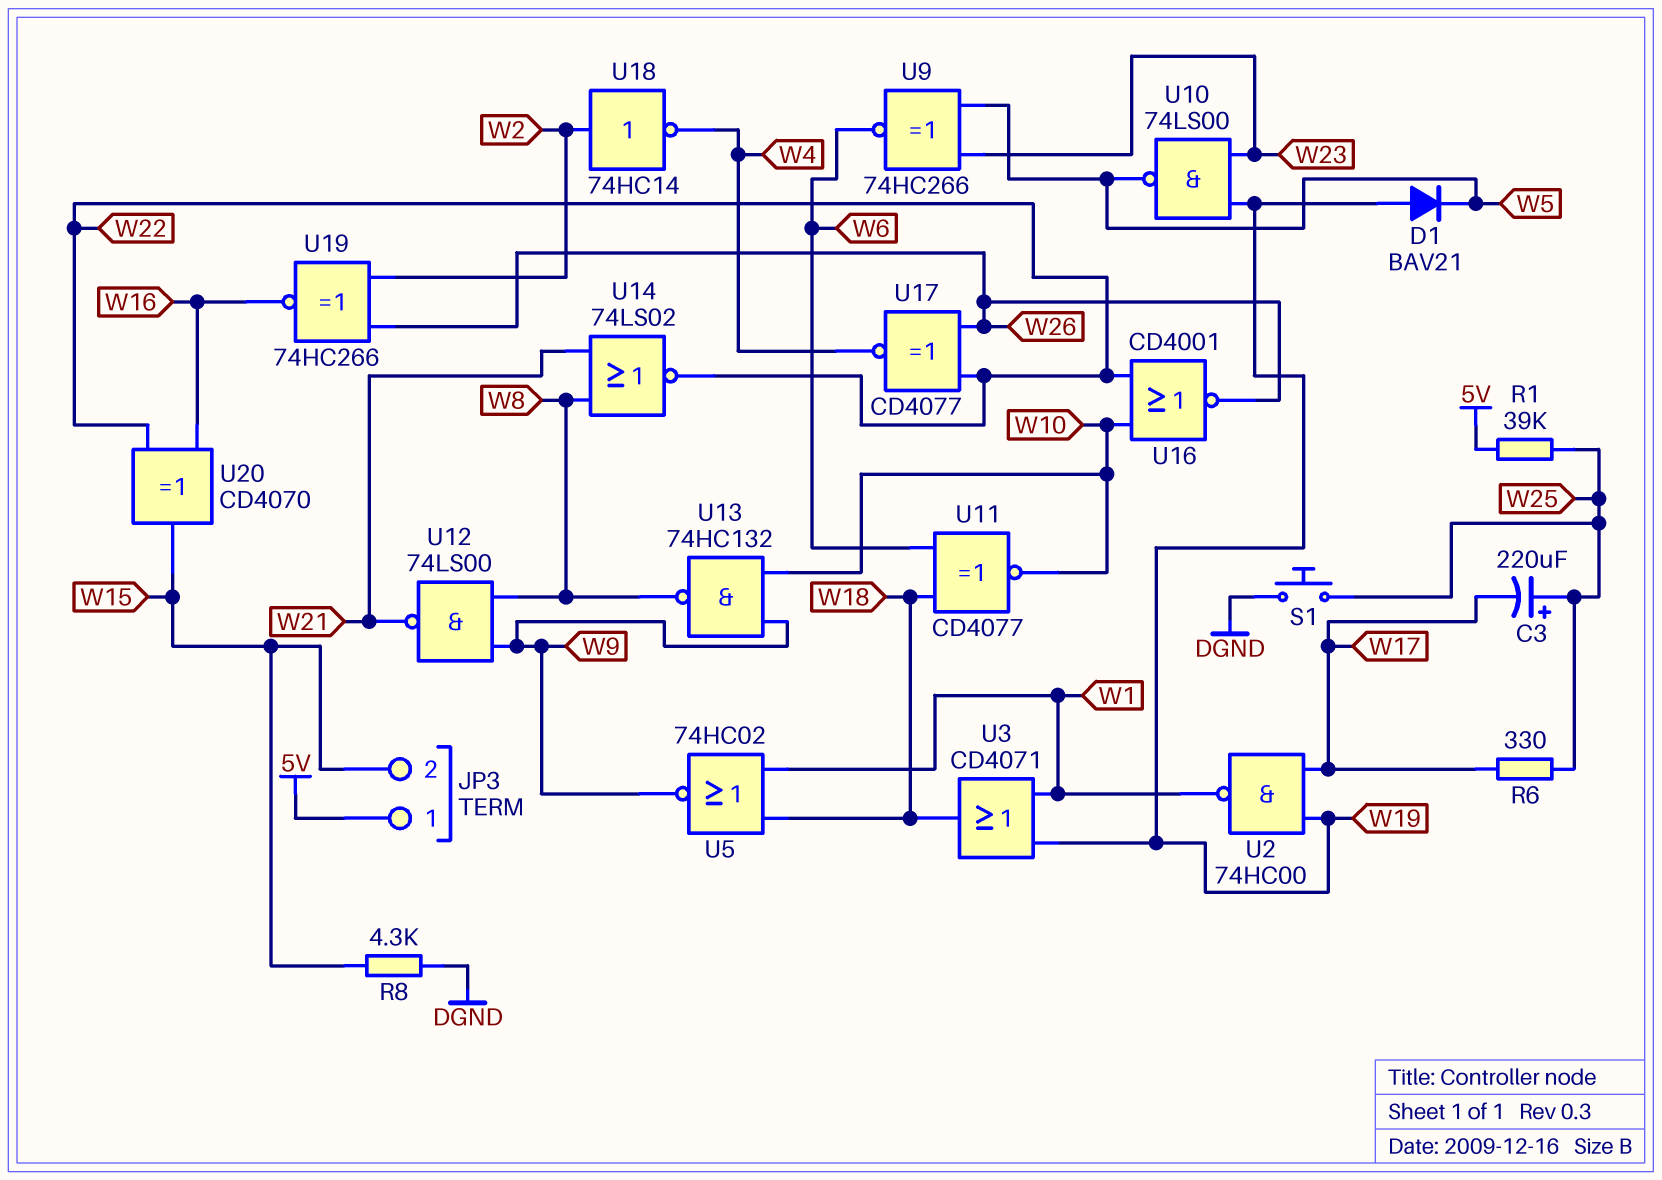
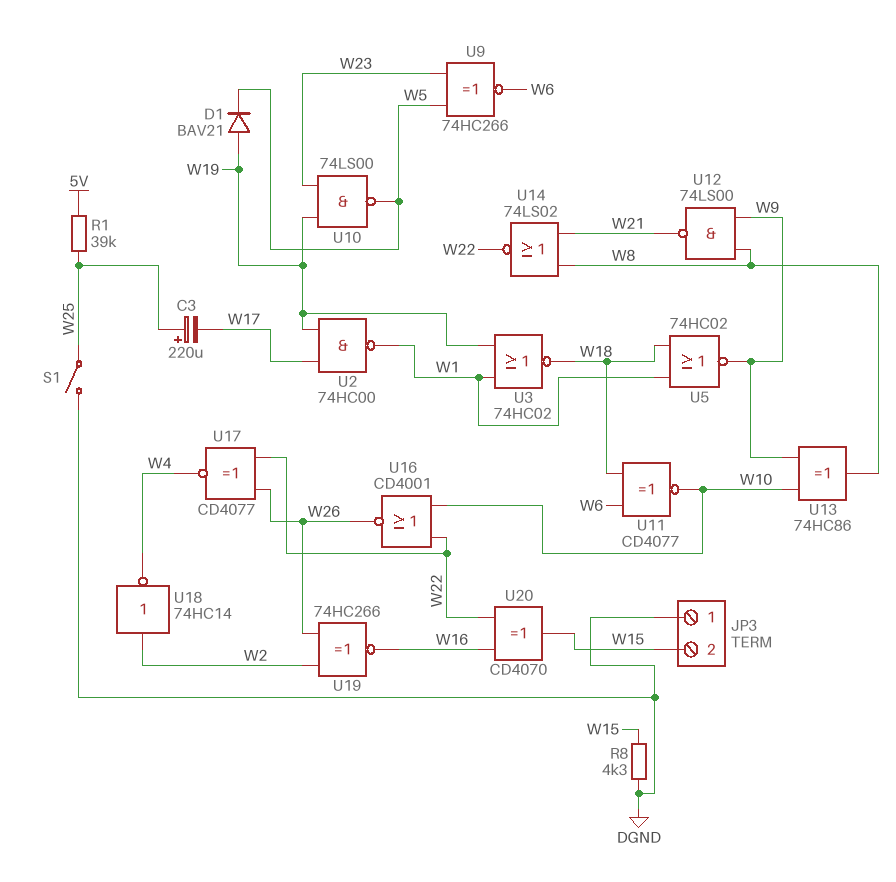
JP3 pin 1: 5V -> DGND
R6: 330 (W17, W25) -> none
S1: button (DGND, W25) -> switch (DGND, W25)
U3: OR CD4071 (in W1, in W19, out W18) -> NOR 74HC02 (in W1, in W19, out W18)
U13: NAND 74HC132 (in W9, in W10, out W8) -> XOR 74HC86 (in W9, in W10, out W8)

